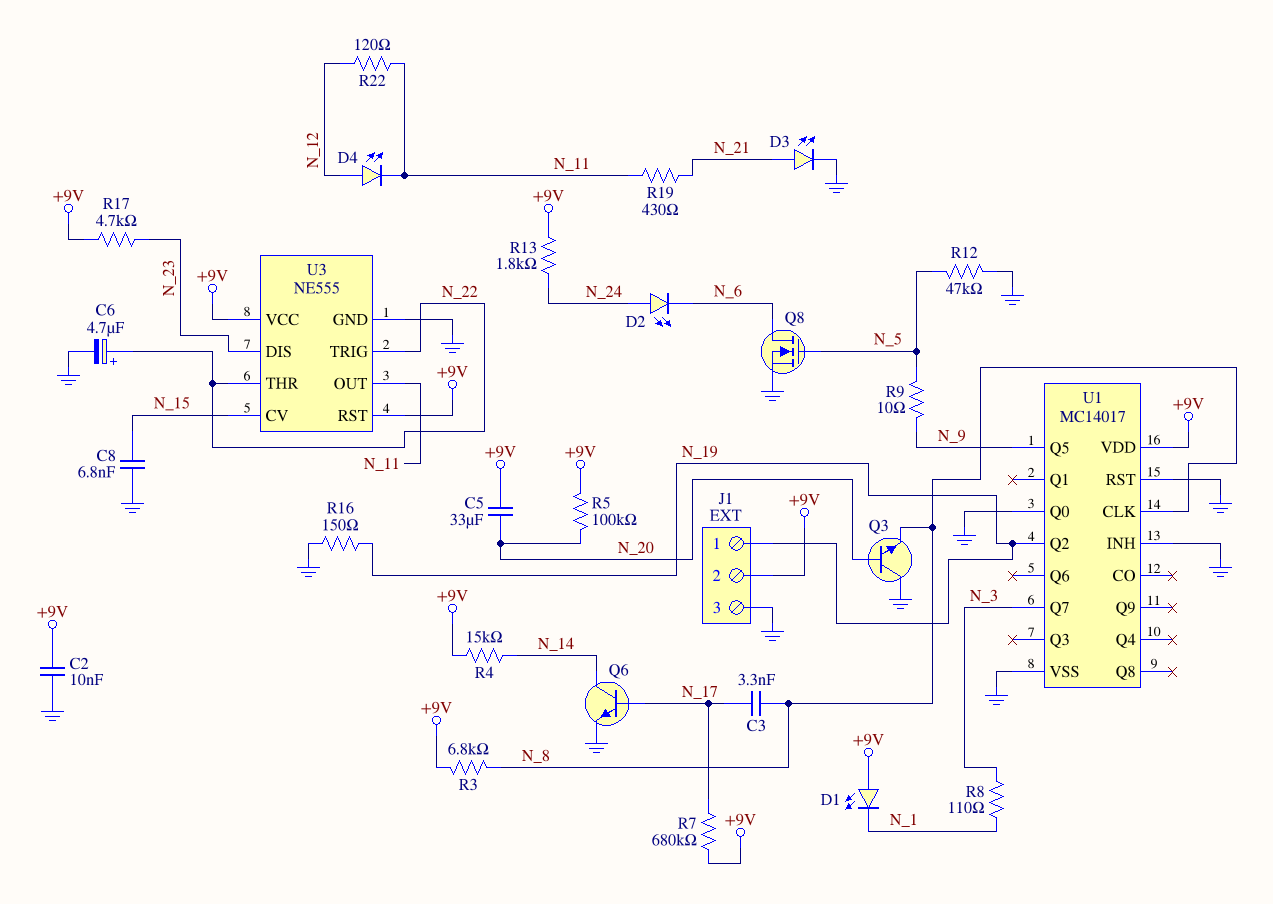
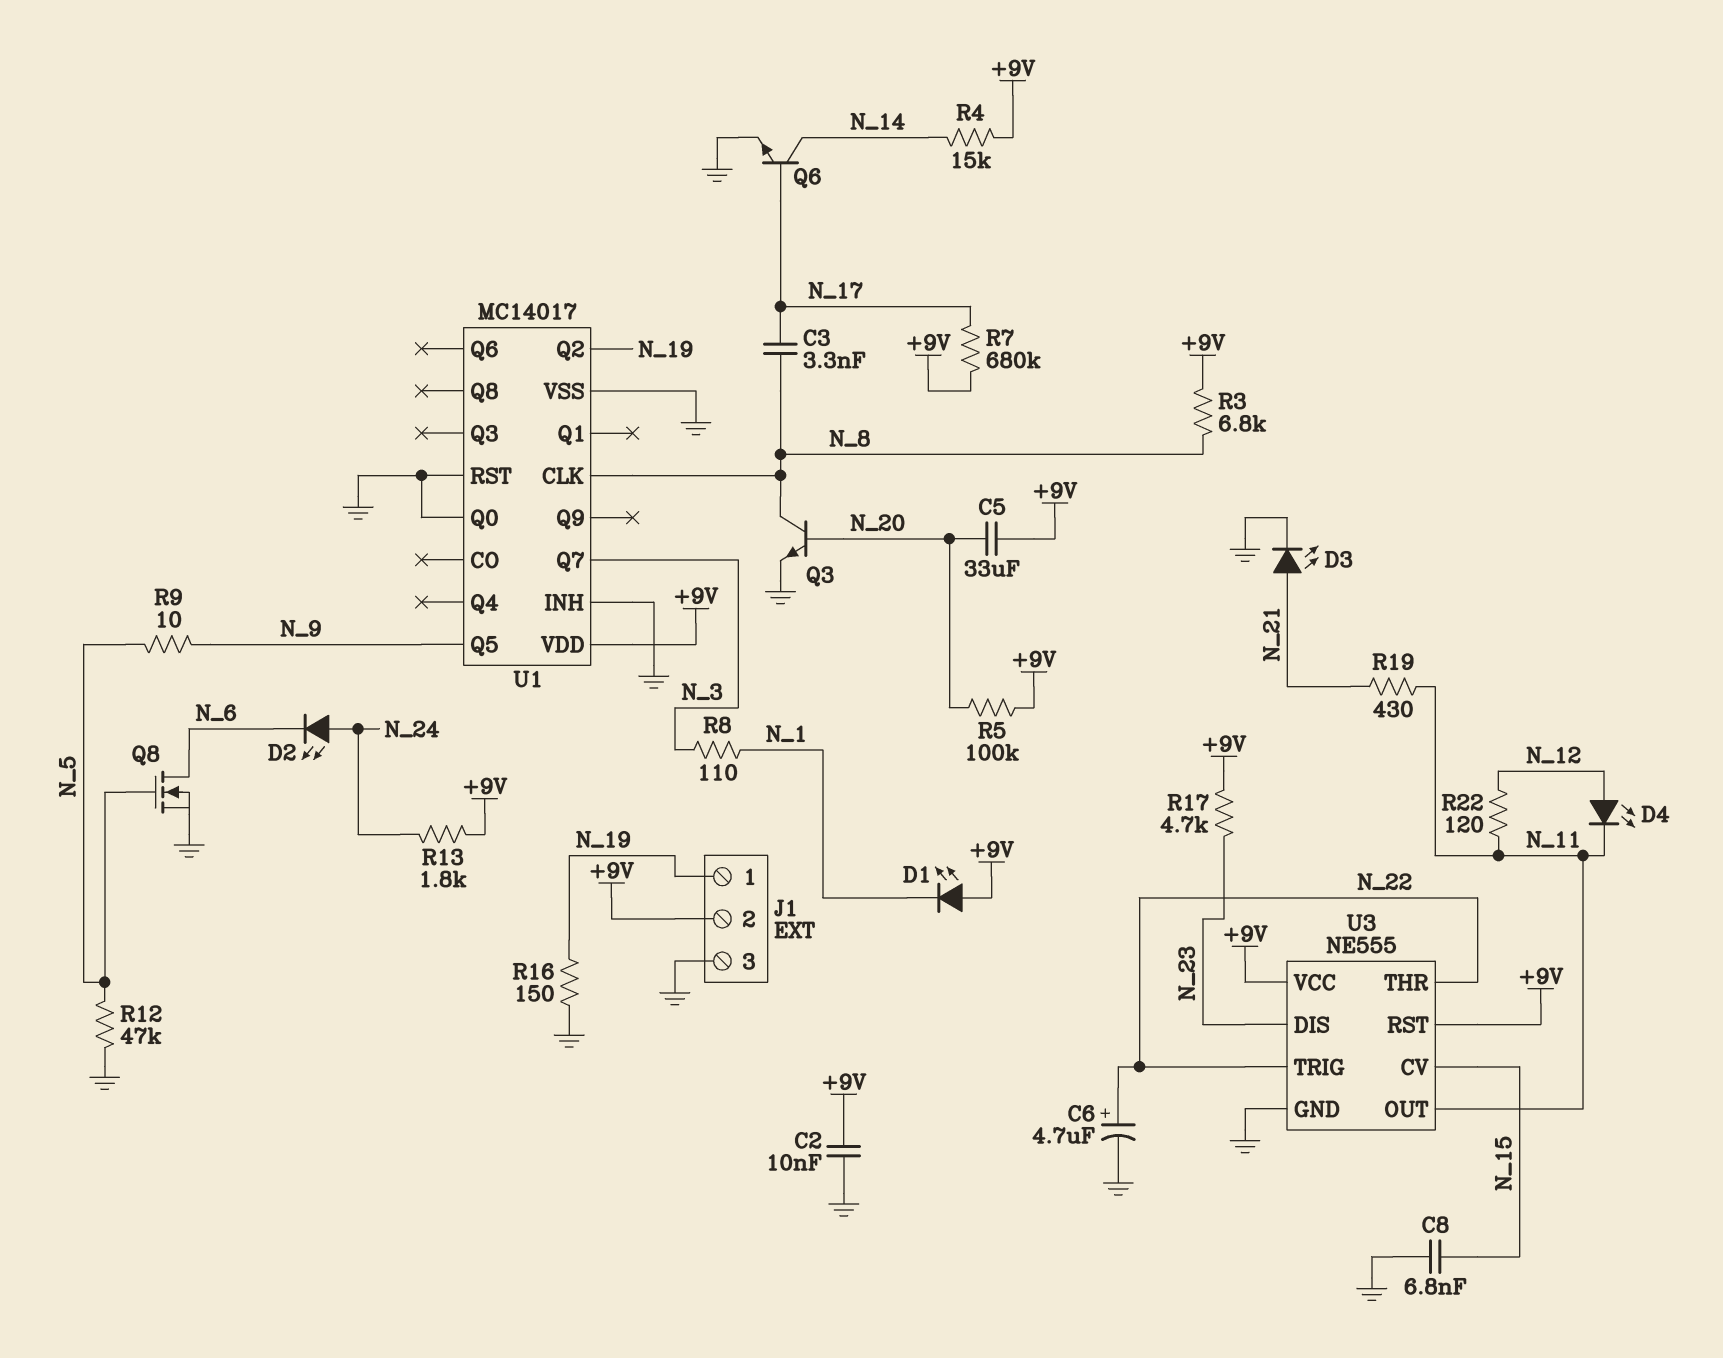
Q3: NPN (B N_20, C GND, E N_8) -> NPN (B N_20, C N_8, E GND)

